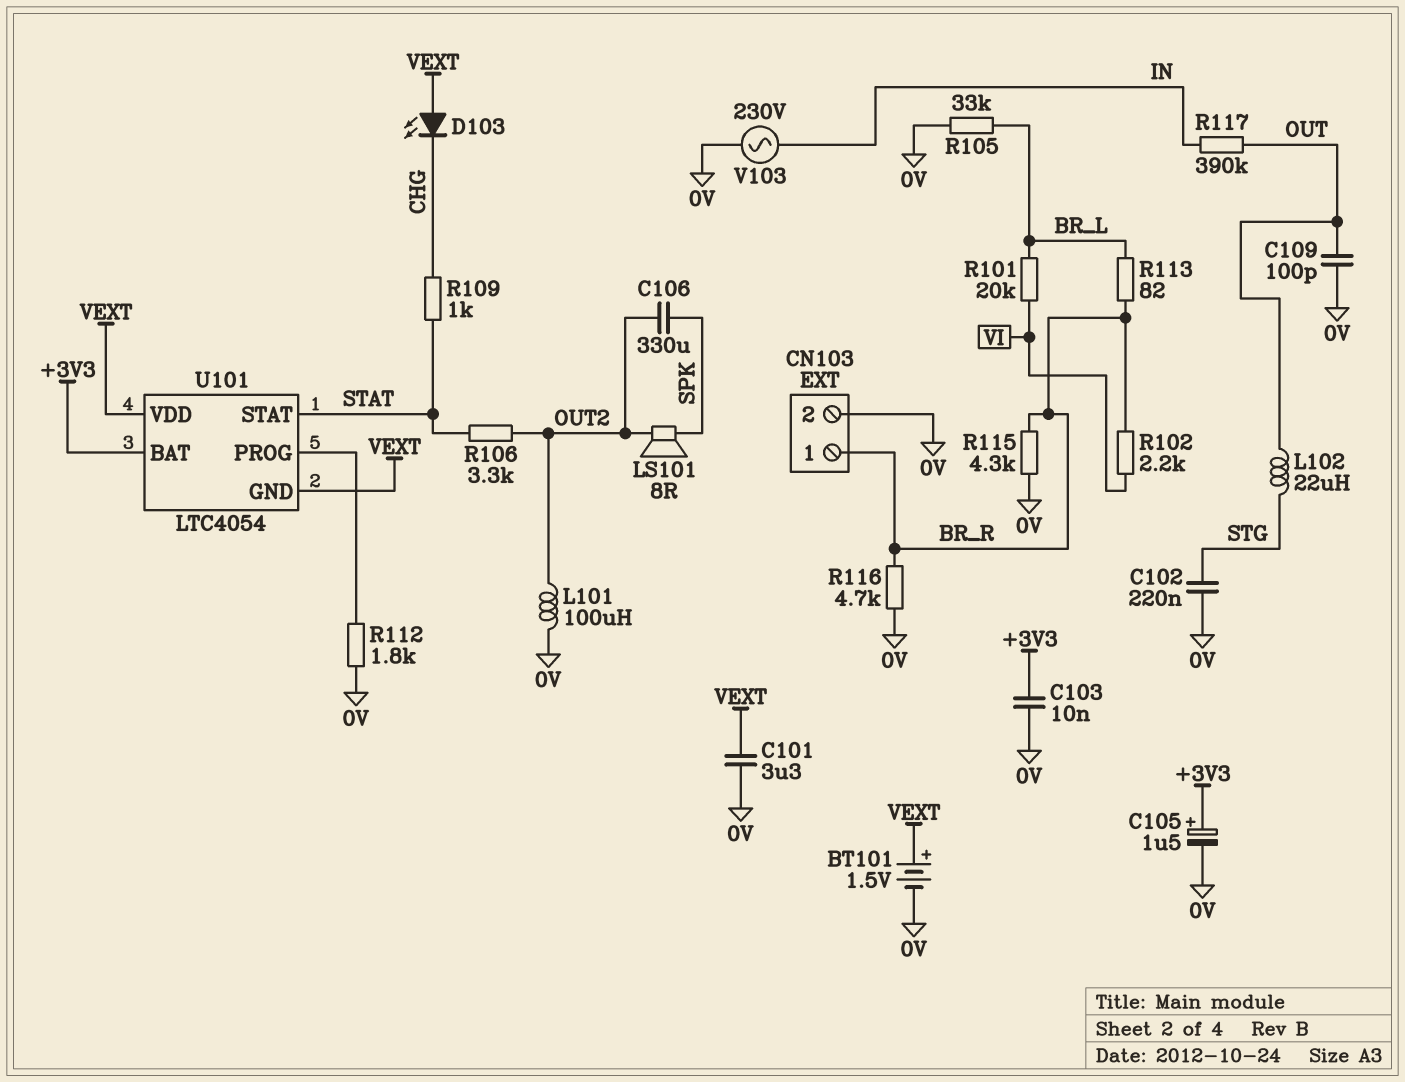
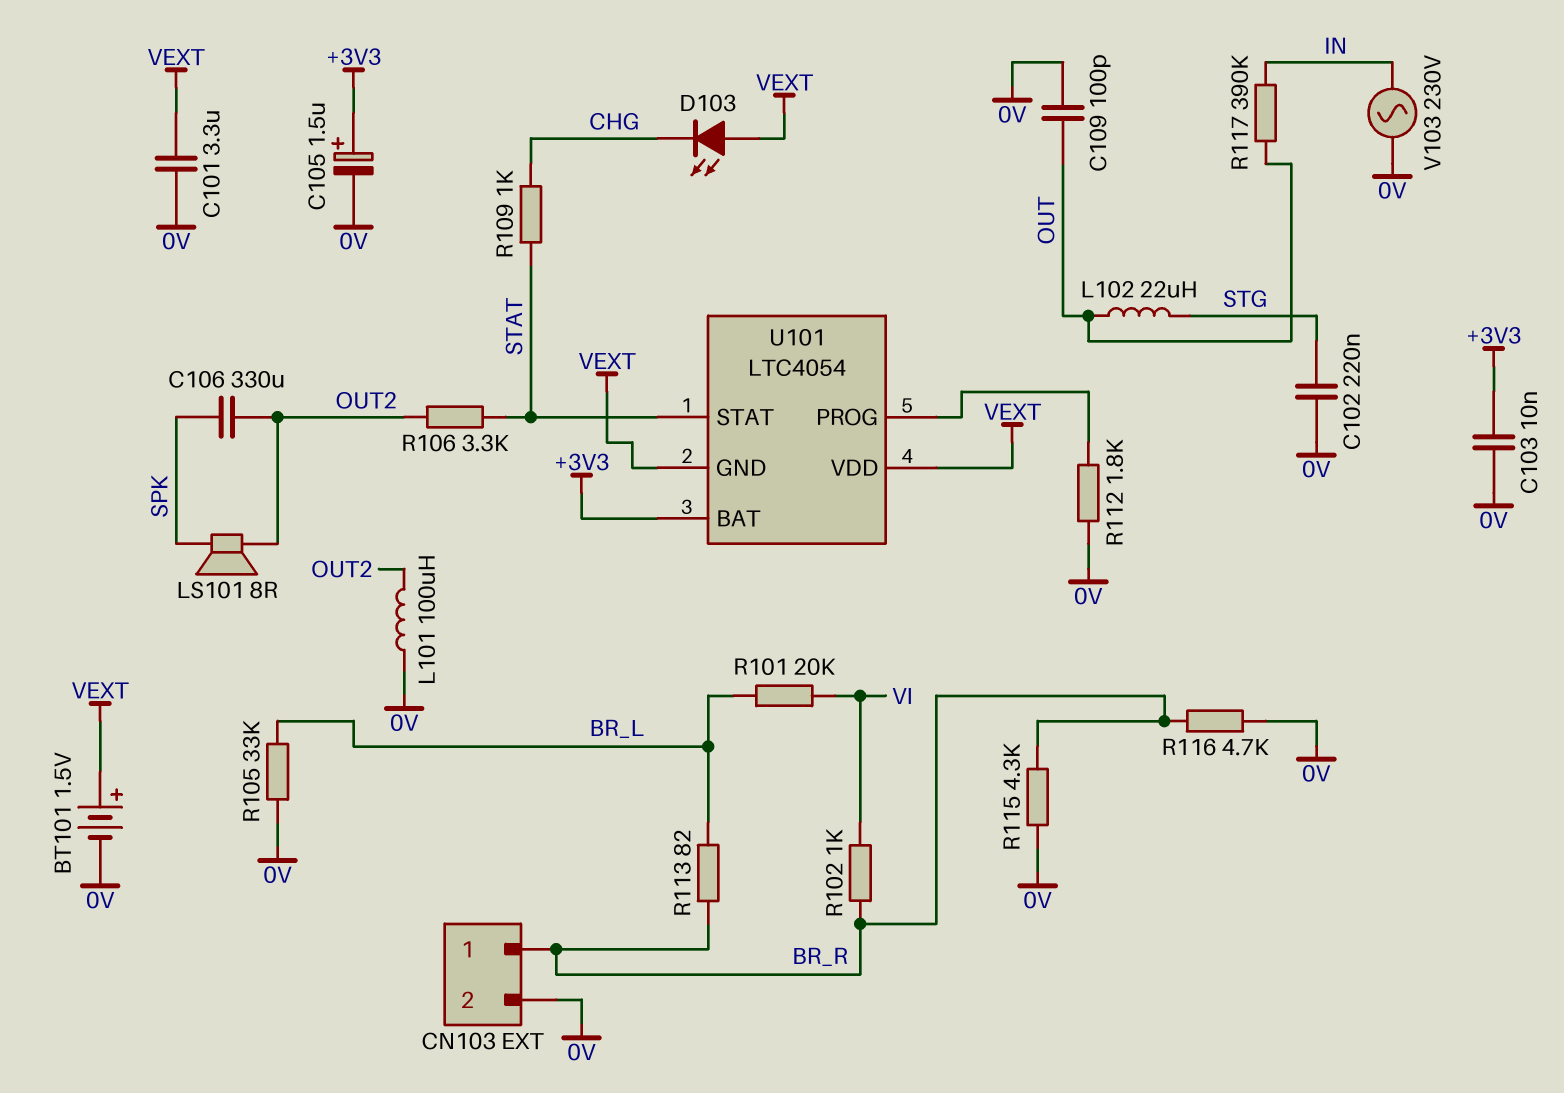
R102: 2.2k (BR_R, VI) -> 1k (BR_R, VI)

